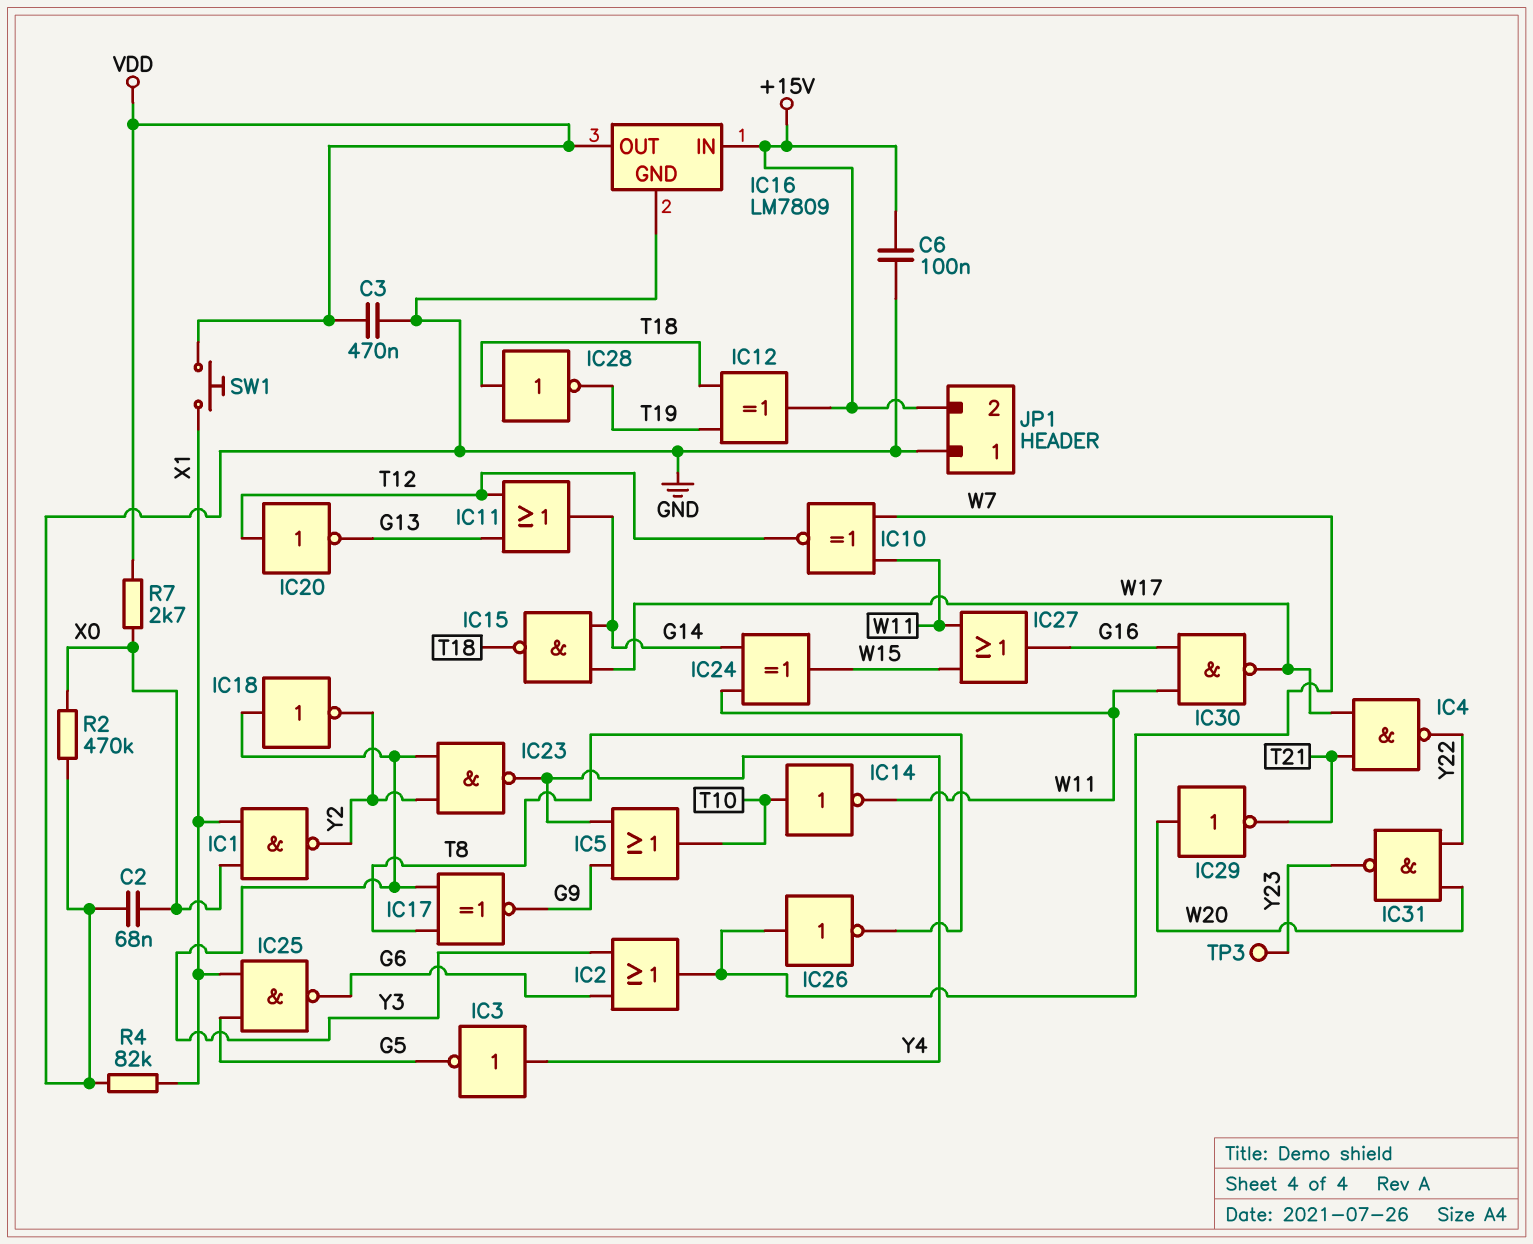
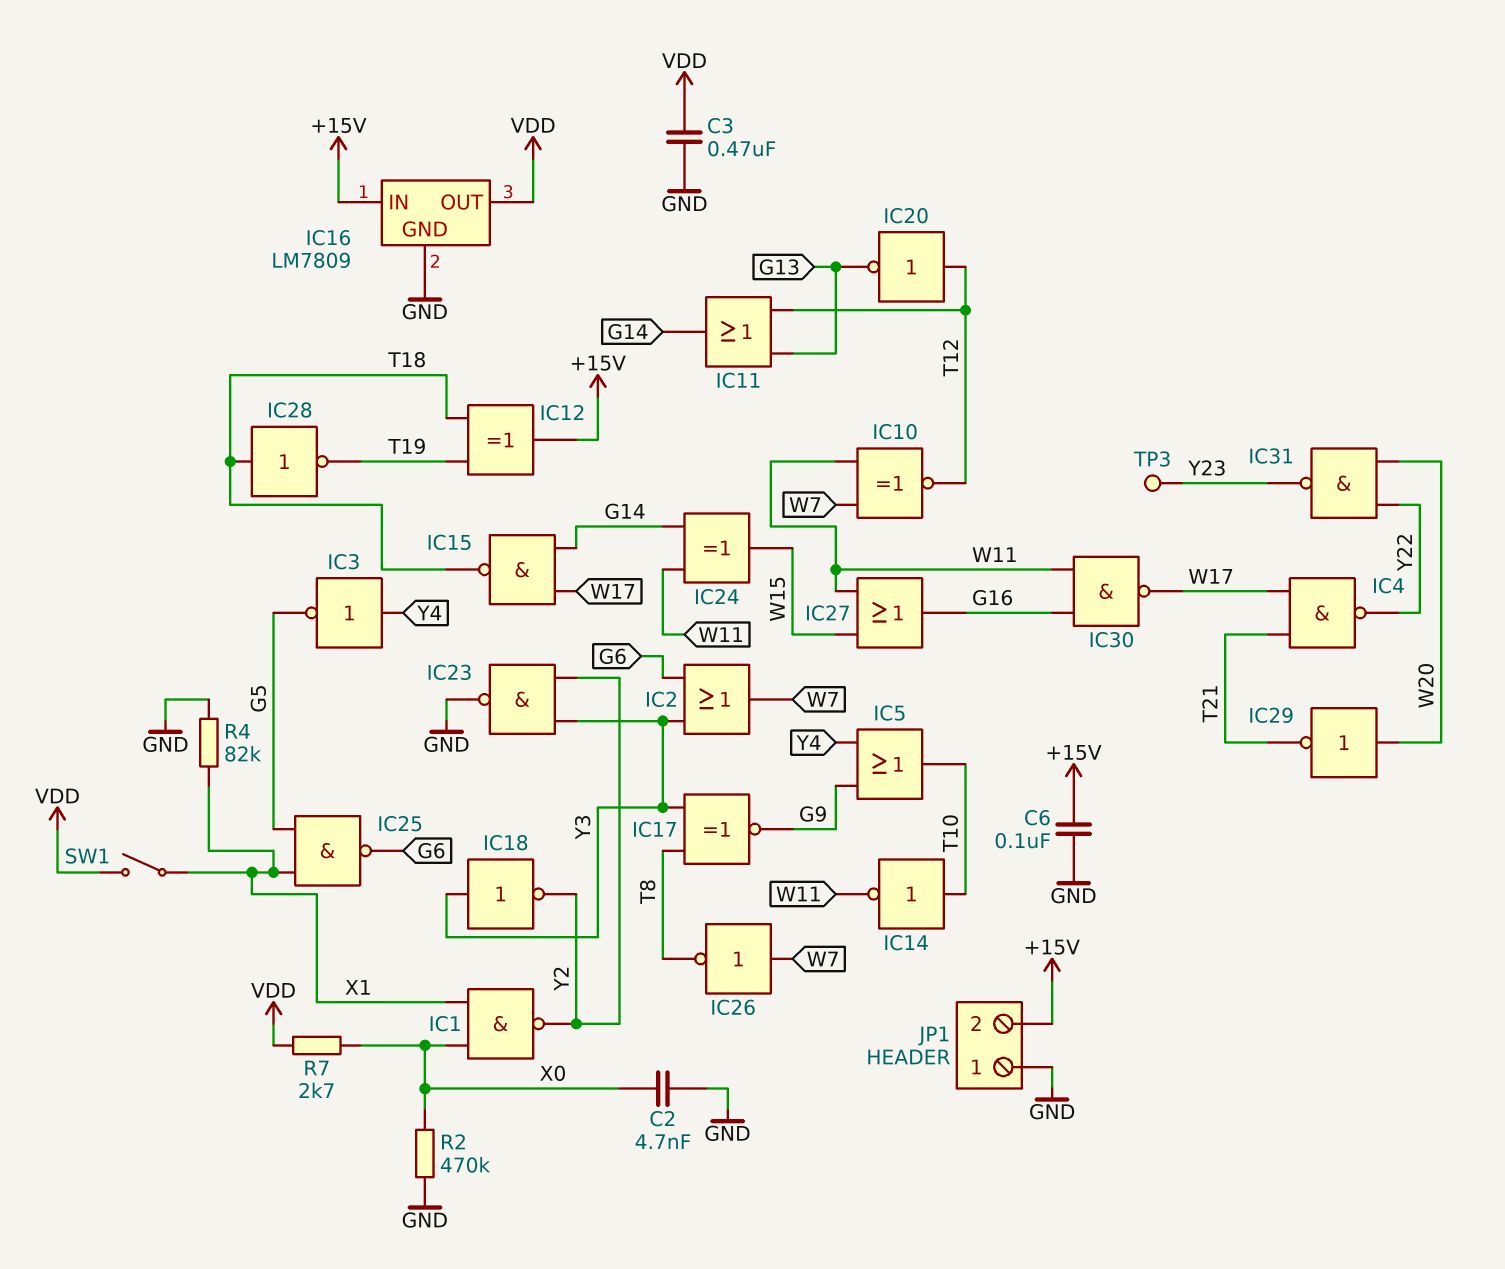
C2: 68nF (GND, X0) -> 4.7nF (GND, X0)
IC23: NAND (in Y2, in Y3, out Y4) -> NAND (in Y2, in Y3, out GND)
SW1: button (VDD, X1) -> switch (VDD, X1)

